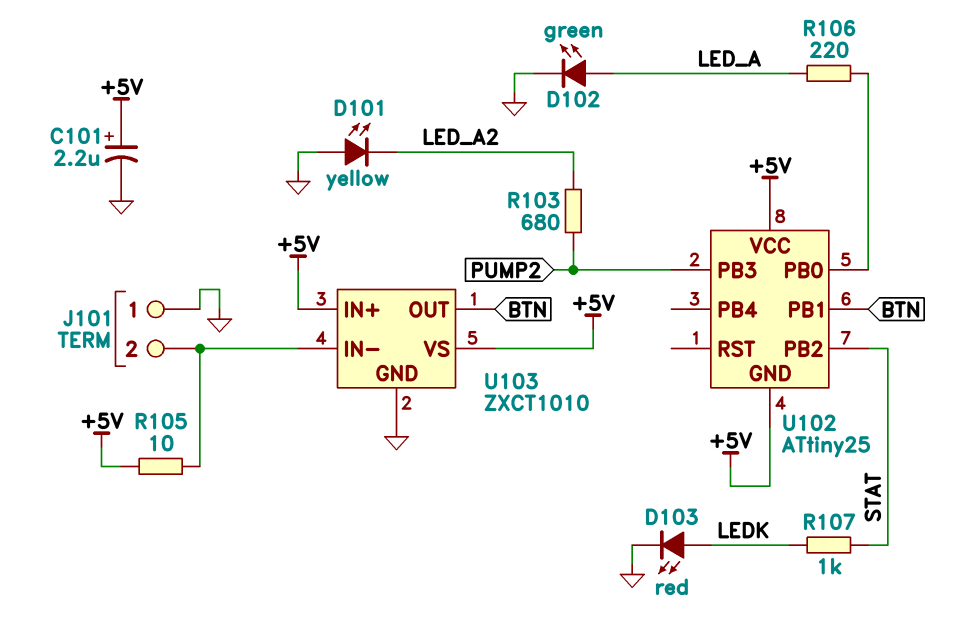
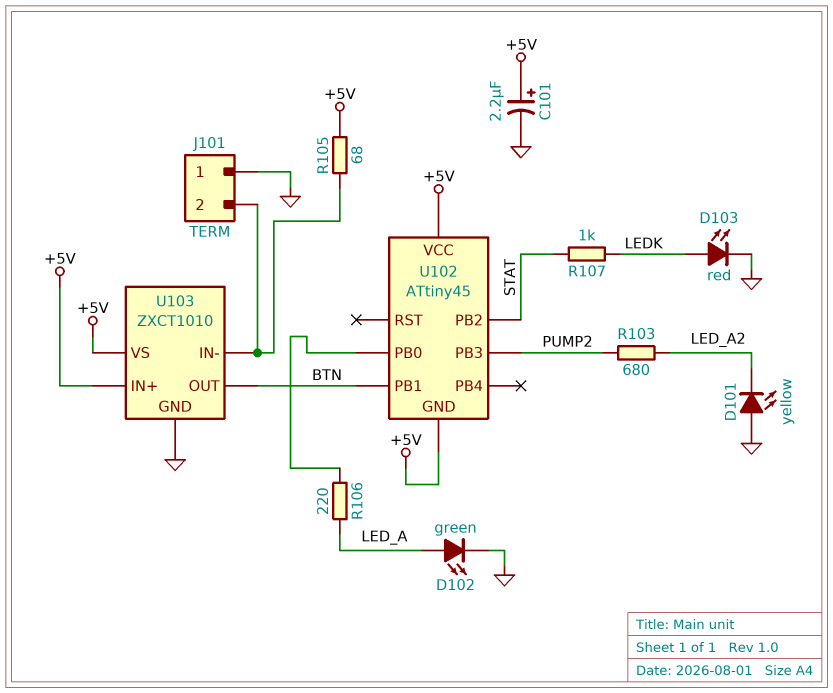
R105: 10 (+5V, J101/2) -> 68 (+5V, J101/2)
U102: ATtiny25 -> ATtiny45

